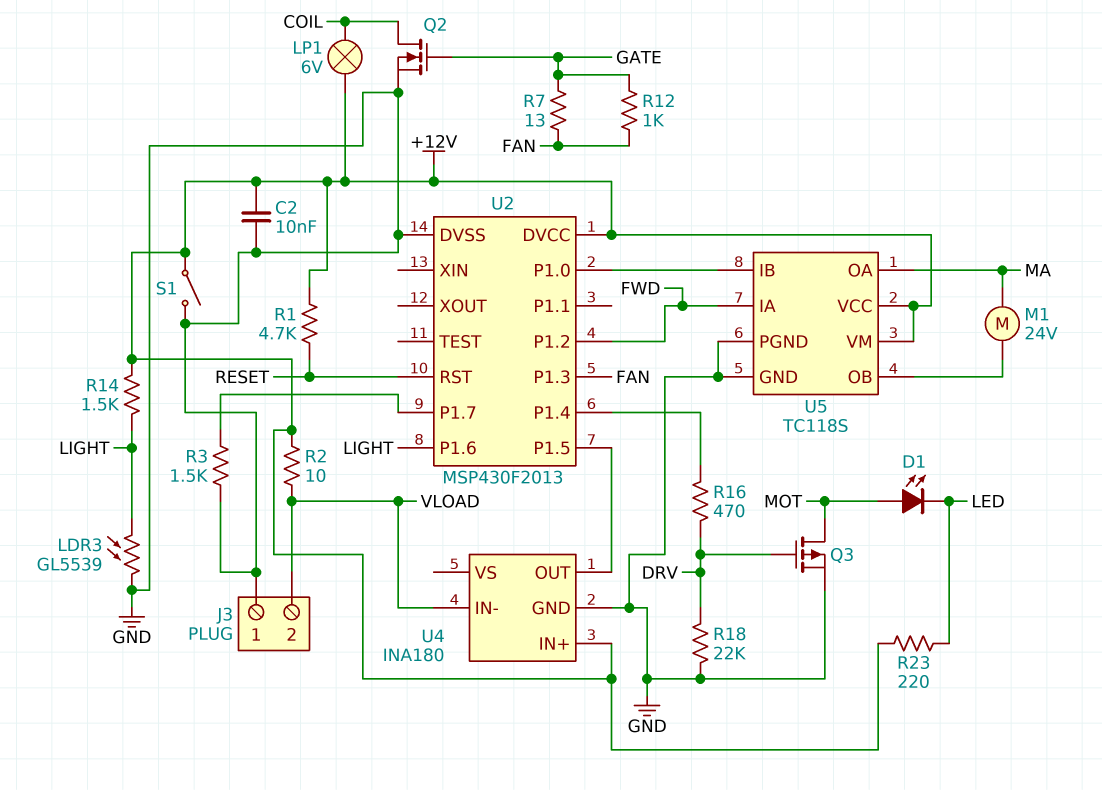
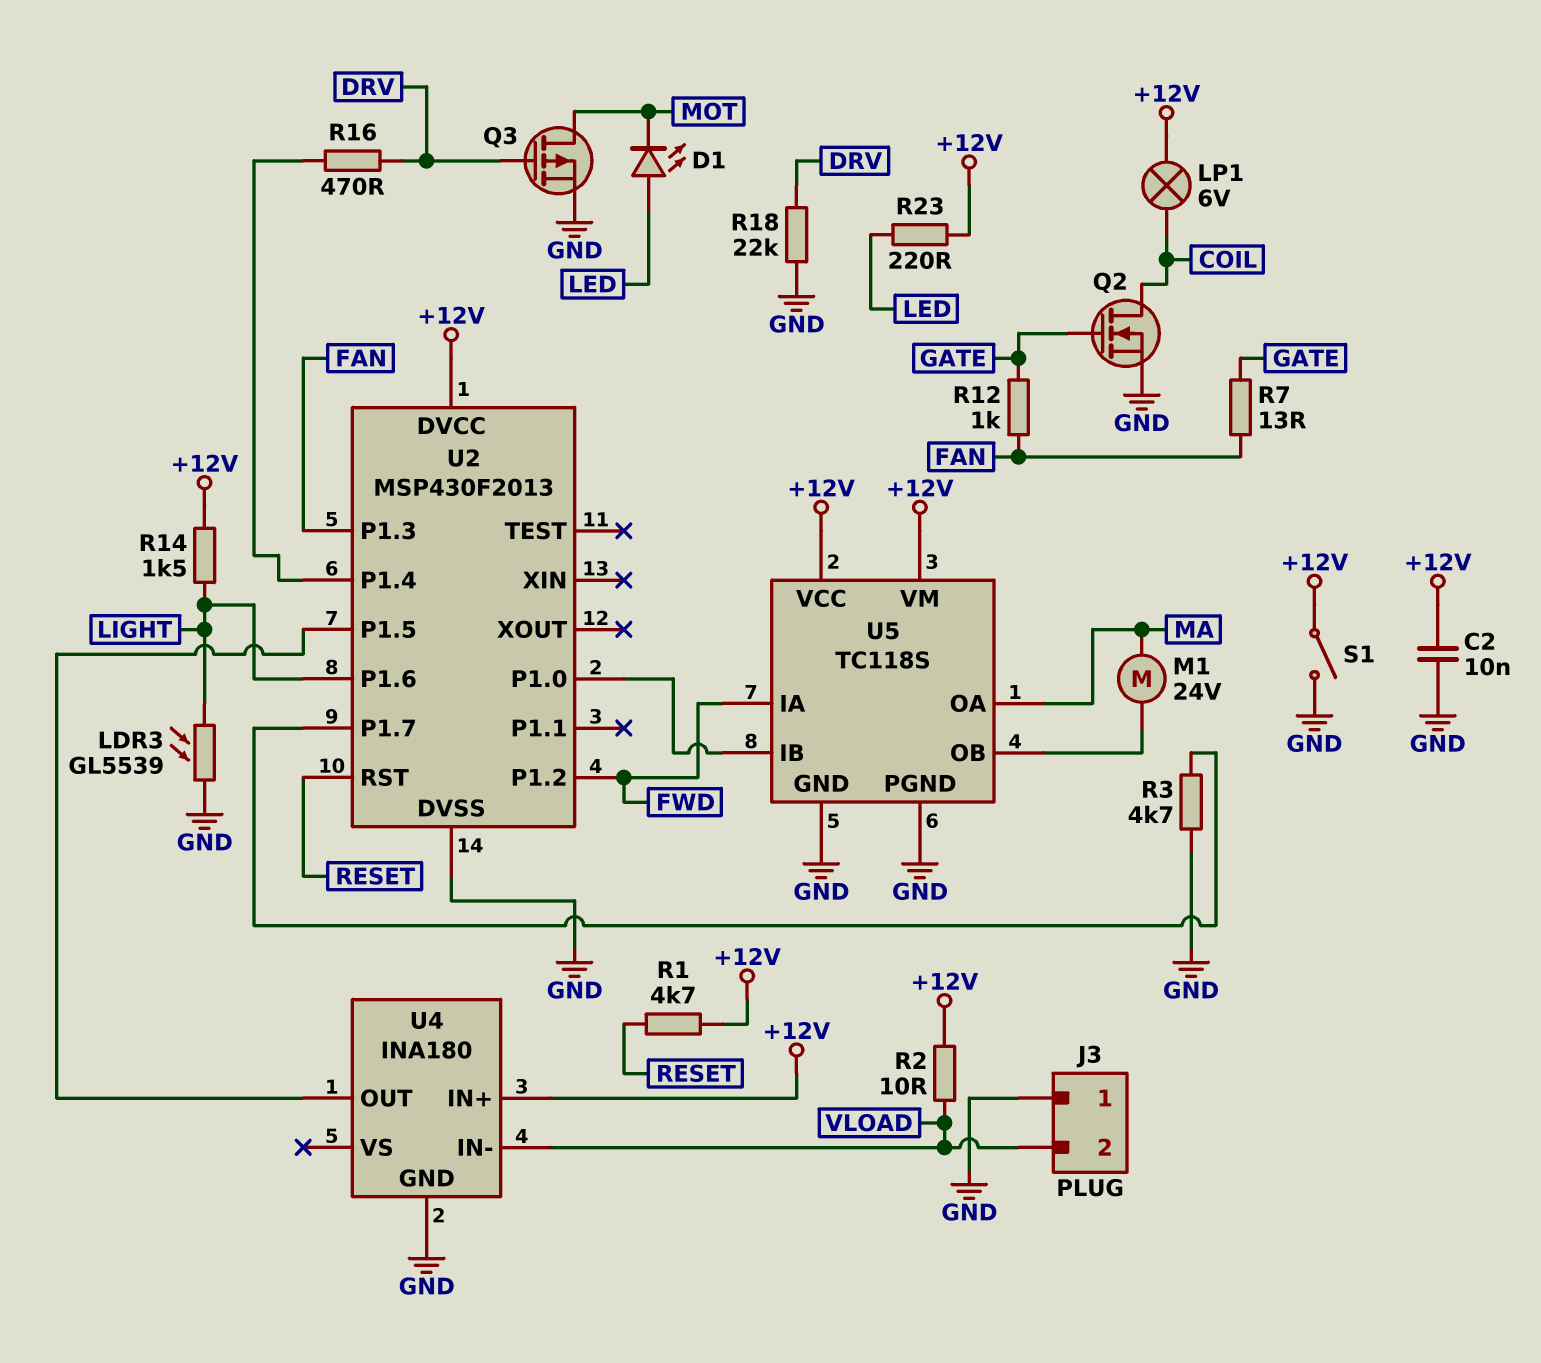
D1: LED (A MOT, K LED) -> LED (A LED, K MOT)
R3: 1.5k (GND, U2/P1.7) -> 4.7k (GND, U2/P1.7)

